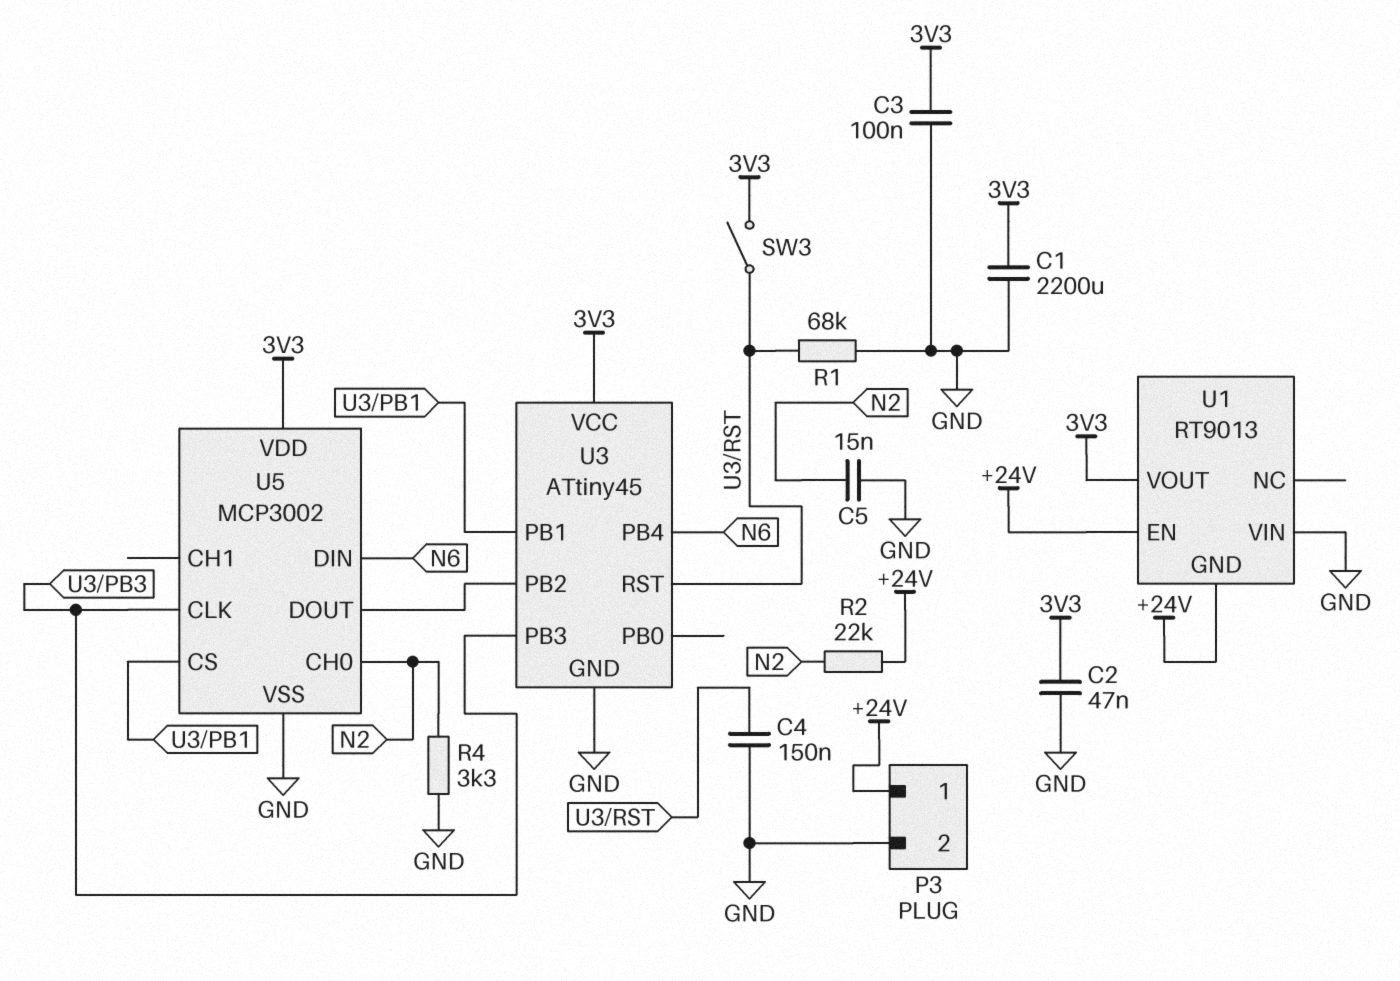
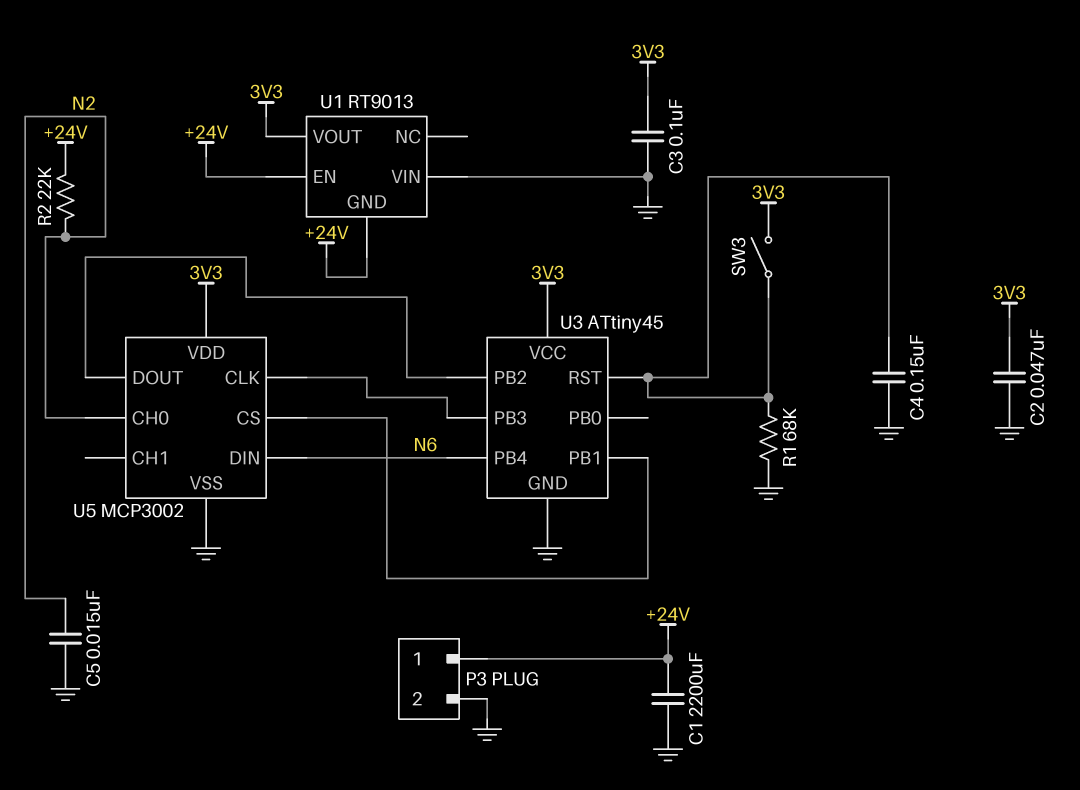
C1: 2200uF (3V3, GND) -> 2200uF (+24V, GND)
R4: 3.3k (GND, N2) -> none

